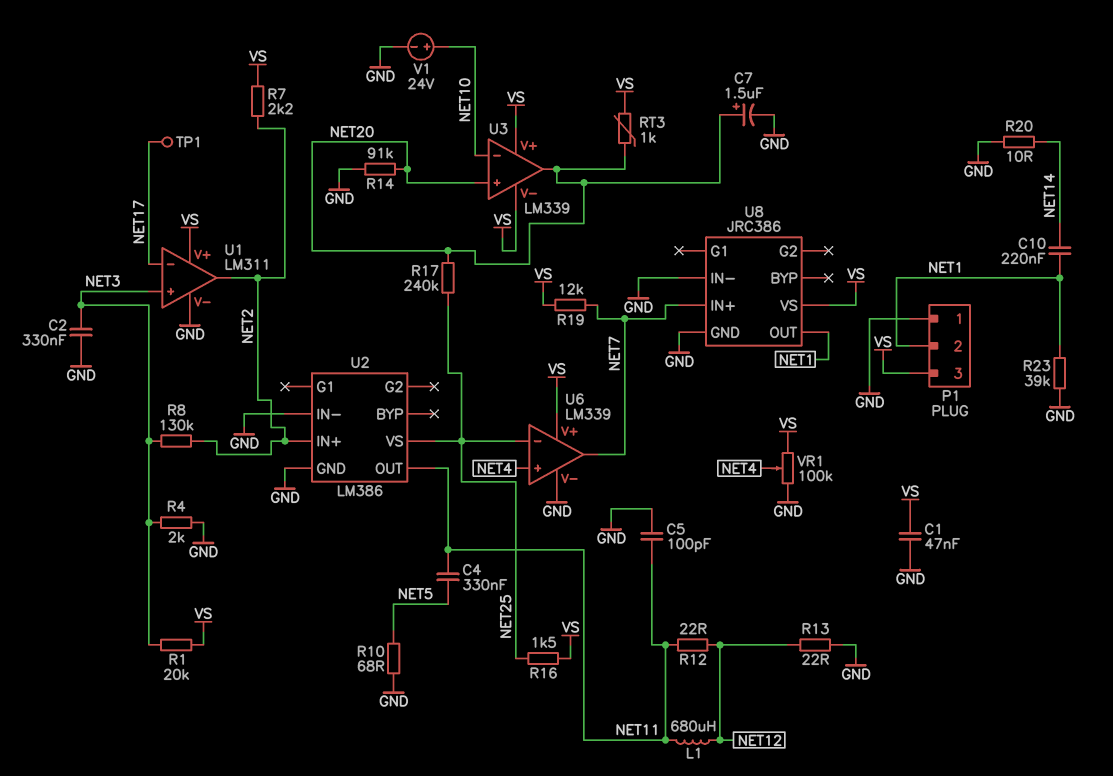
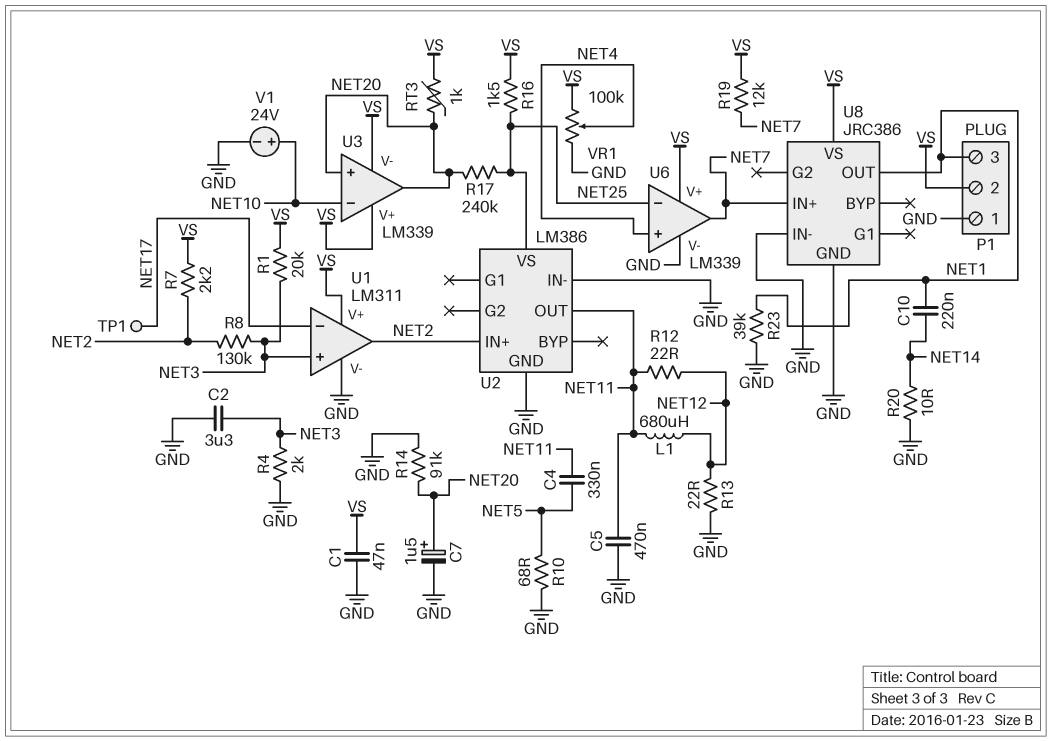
C2: 330nF (GND, NET3) -> 3.3uF (GND, NET3)
C5: 100pF (GND, NET11) -> 470nF (GND, NET11)
P1 pin 2: NET1 -> VS
P1 pin 3: VS -> NET1

